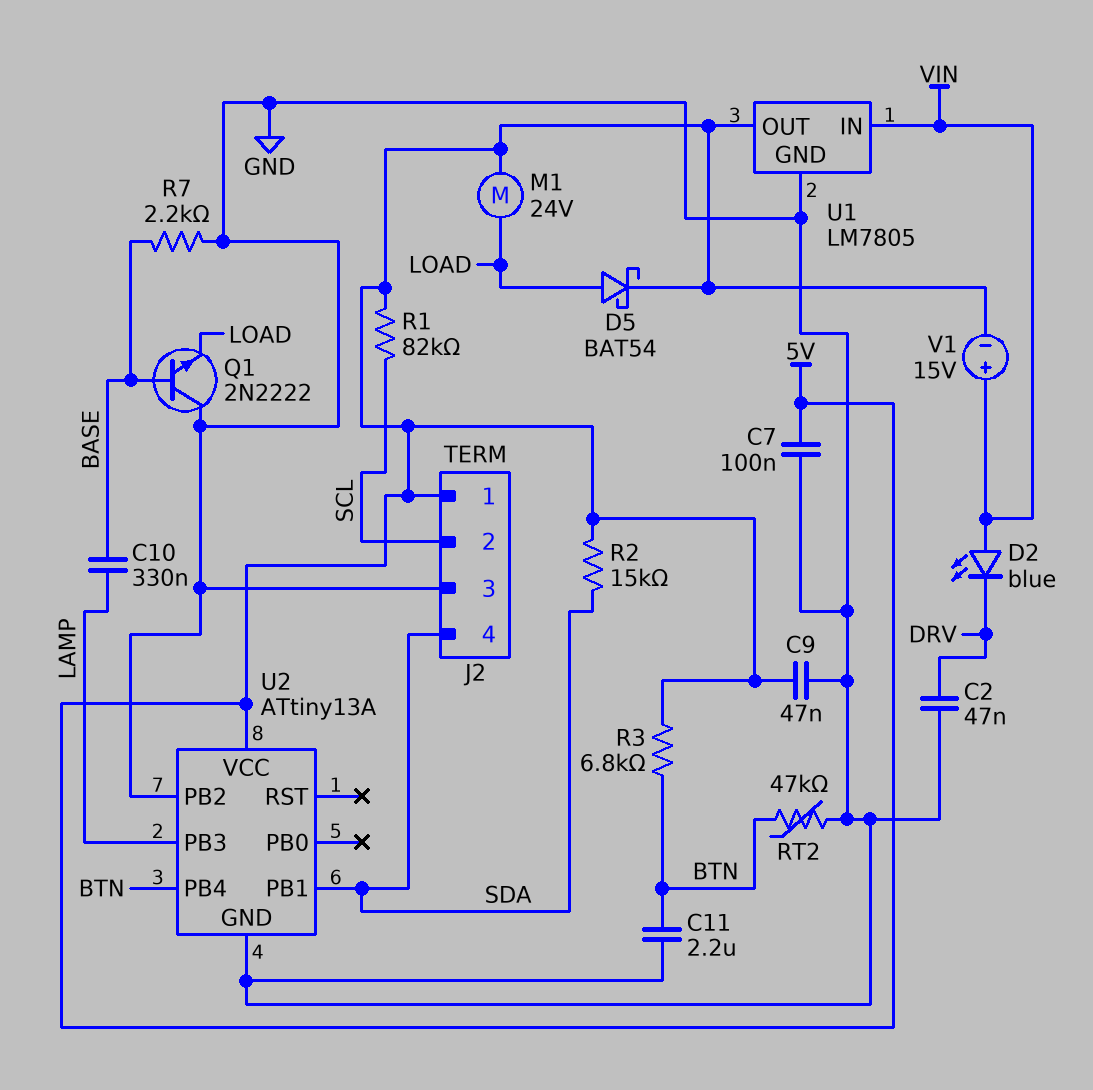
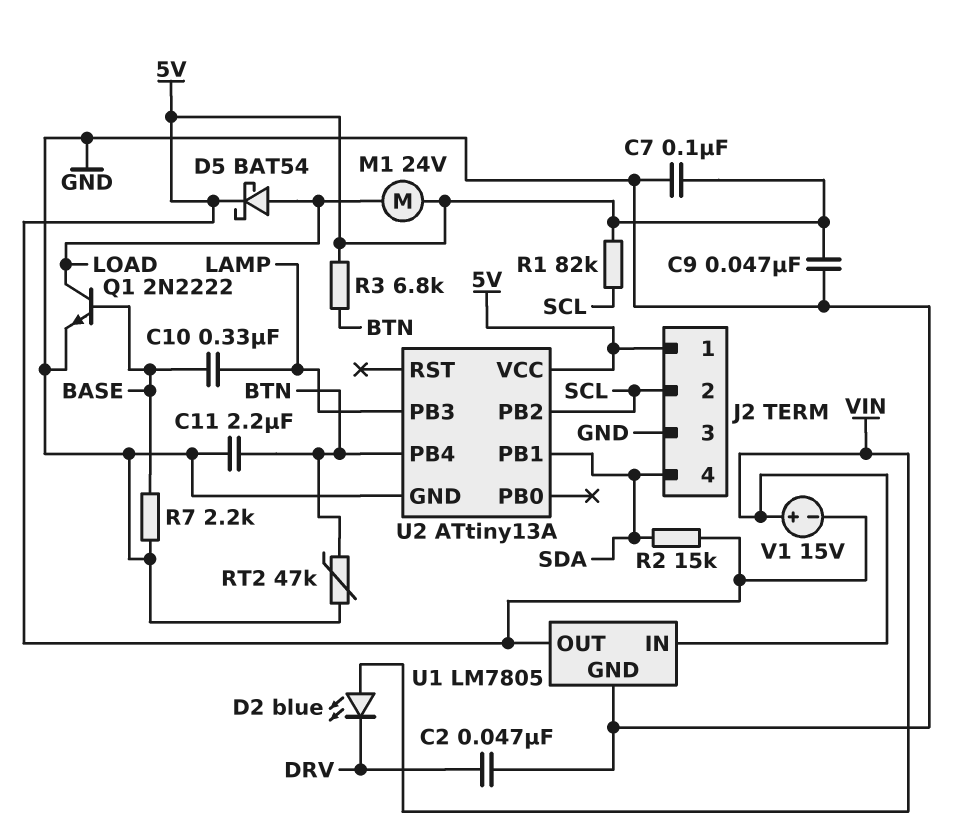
Q1: NPN 2N2222 (B BASE, C GND, E LOAD) -> NPN 2N2222 (B BASE, C LOAD, E GND)
U2 pin PB2: GND -> SCL

